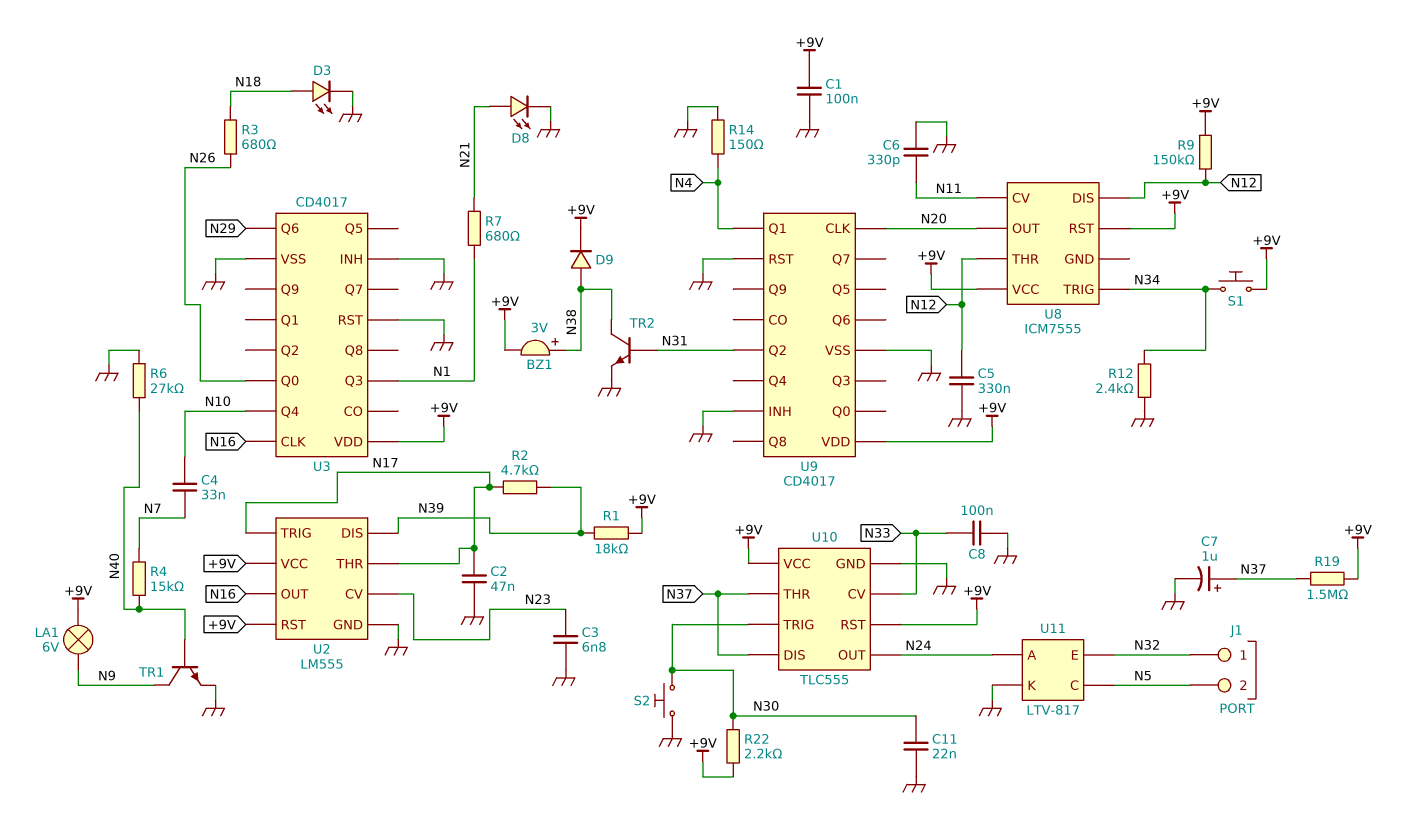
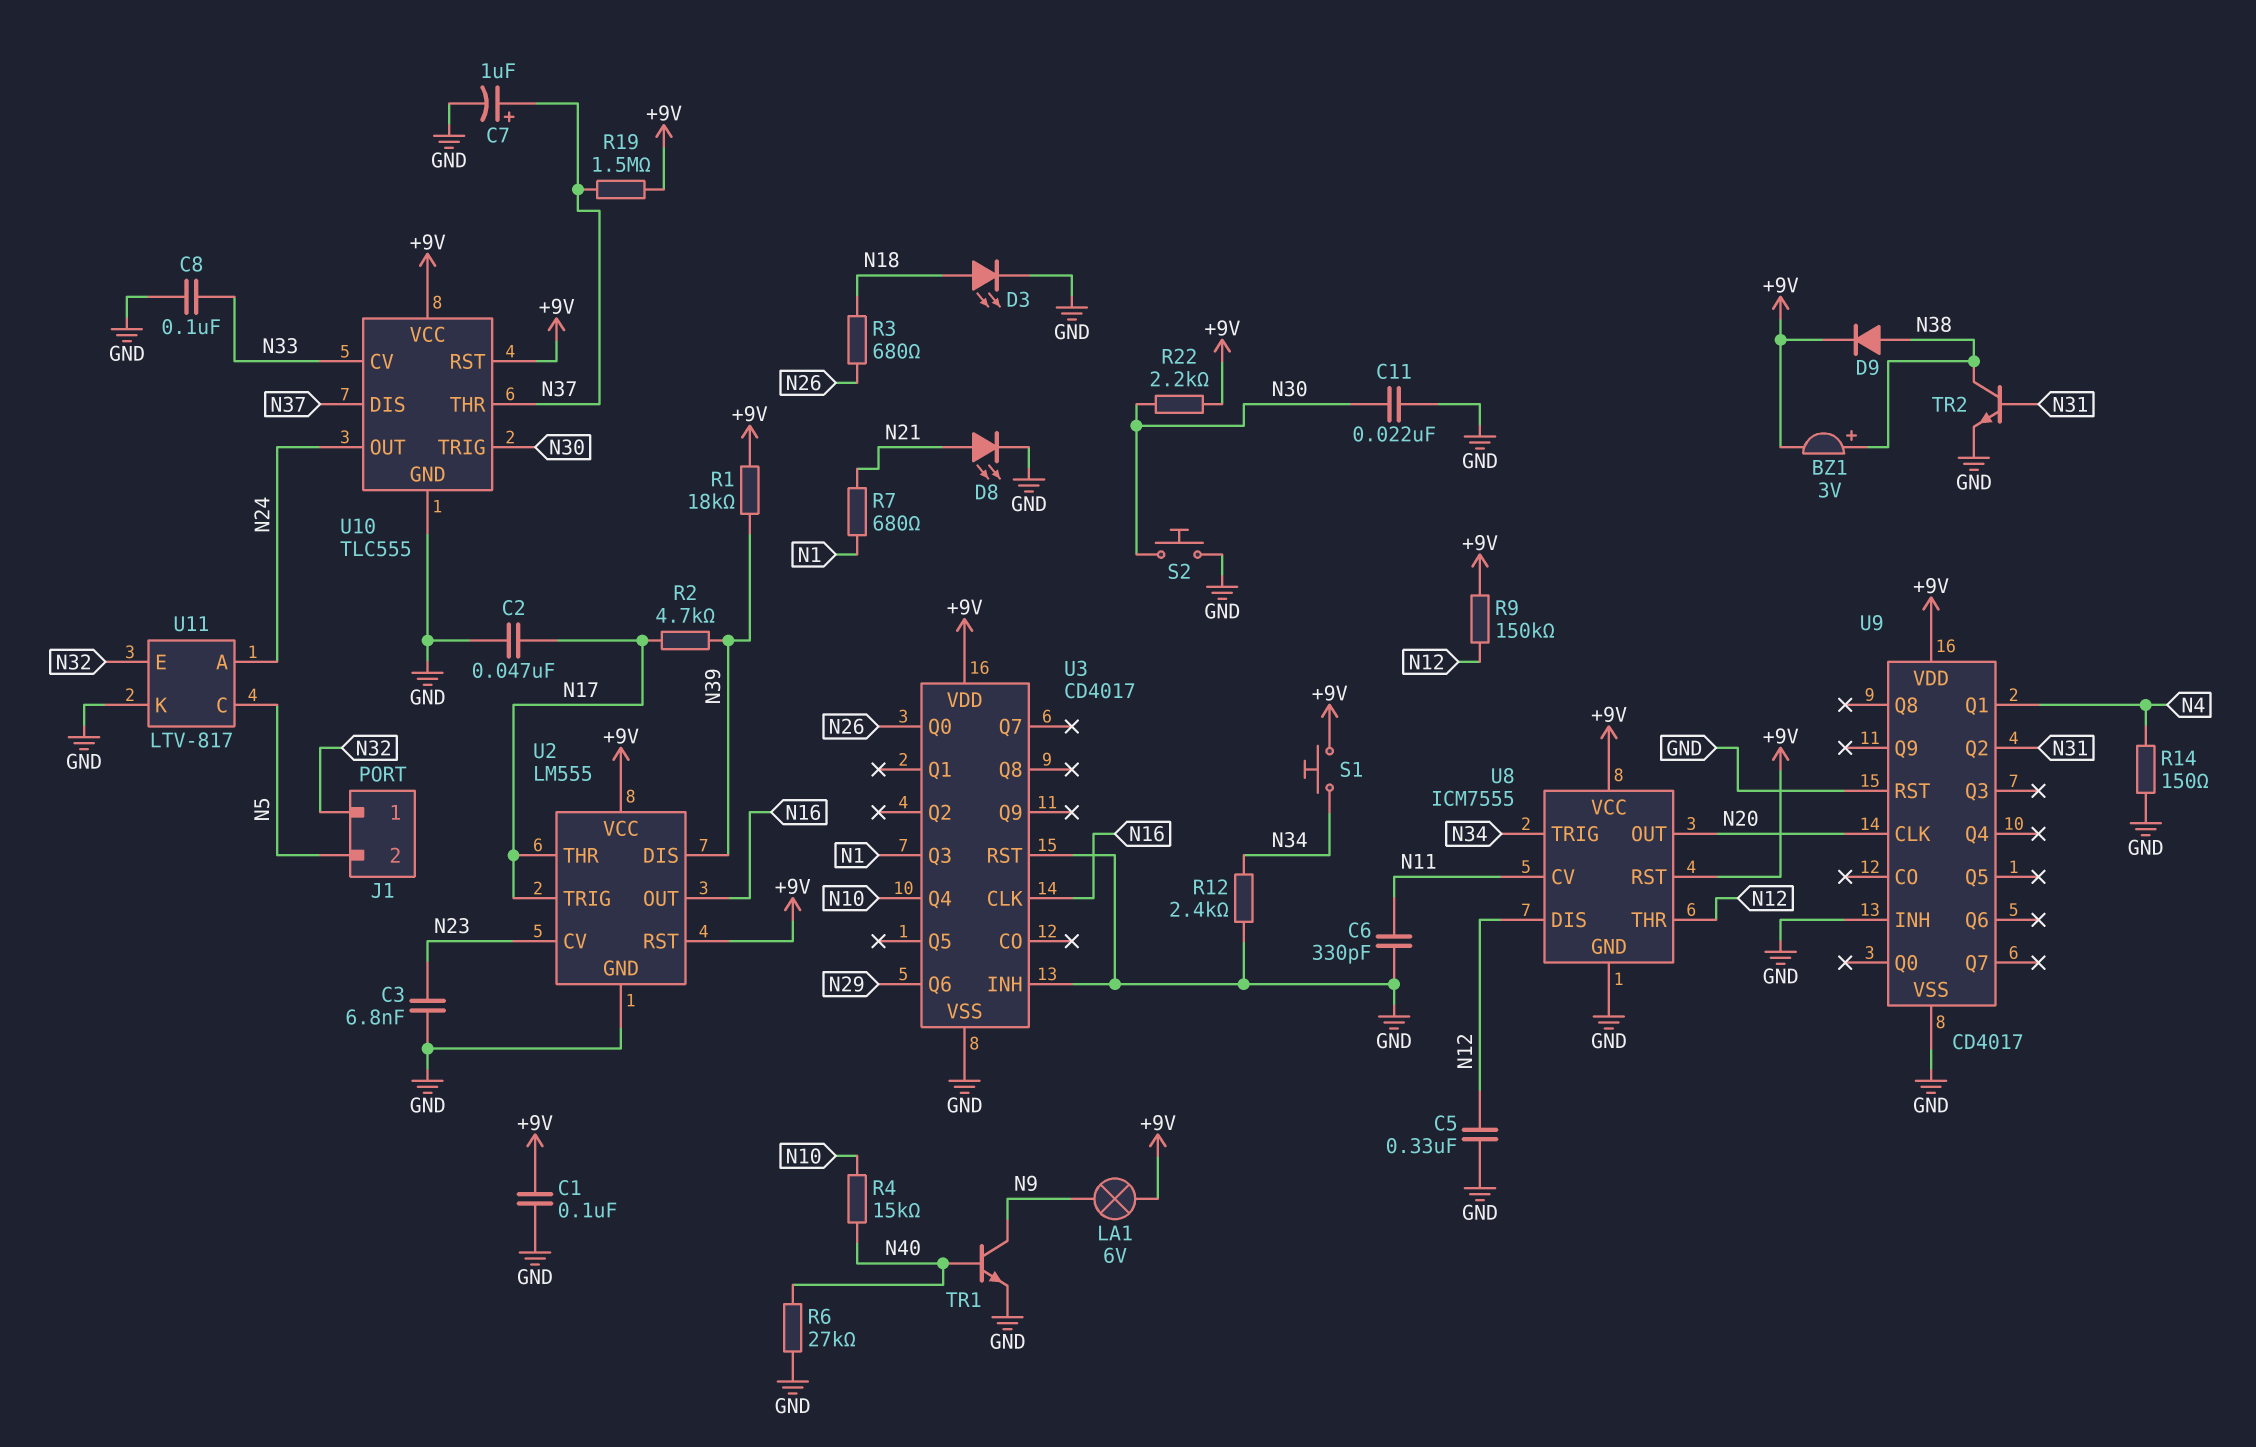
C4: 33nF (N7, N10) -> none
R4: 15k (N7, N40) -> 15k (N10, N40)
U8 pin GND: none -> GND

